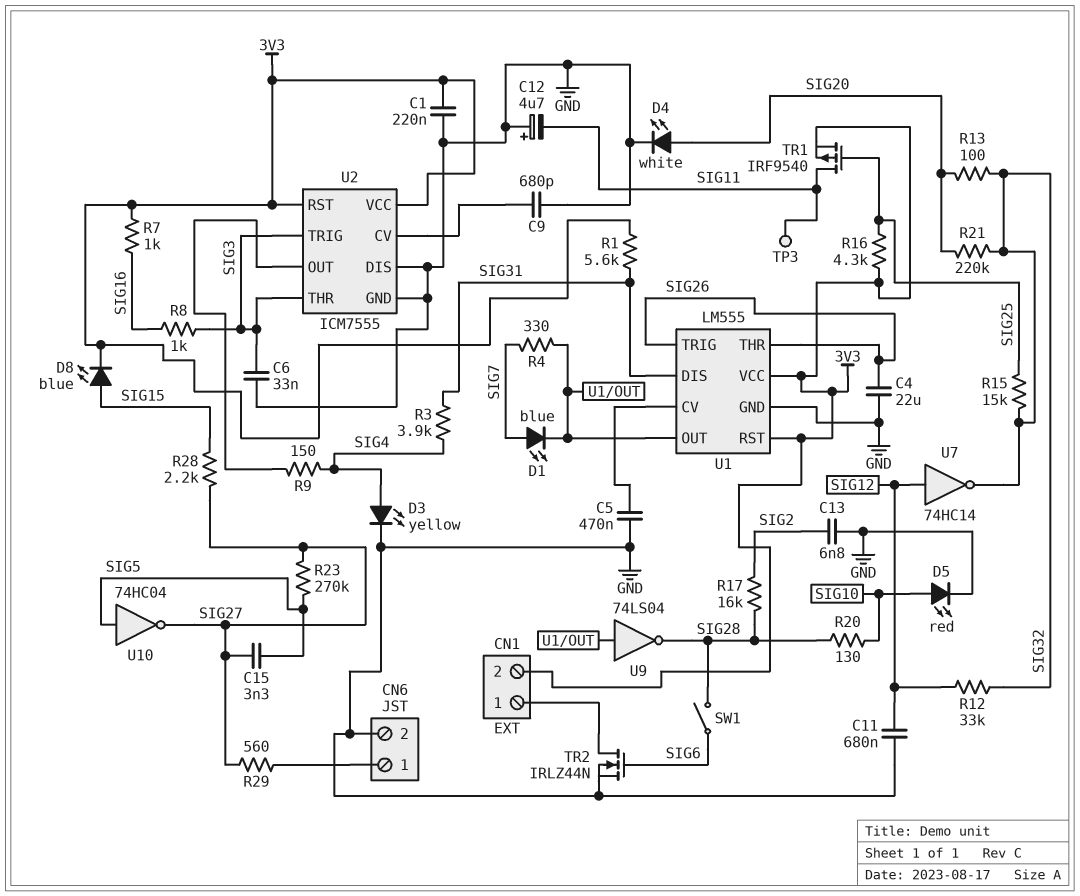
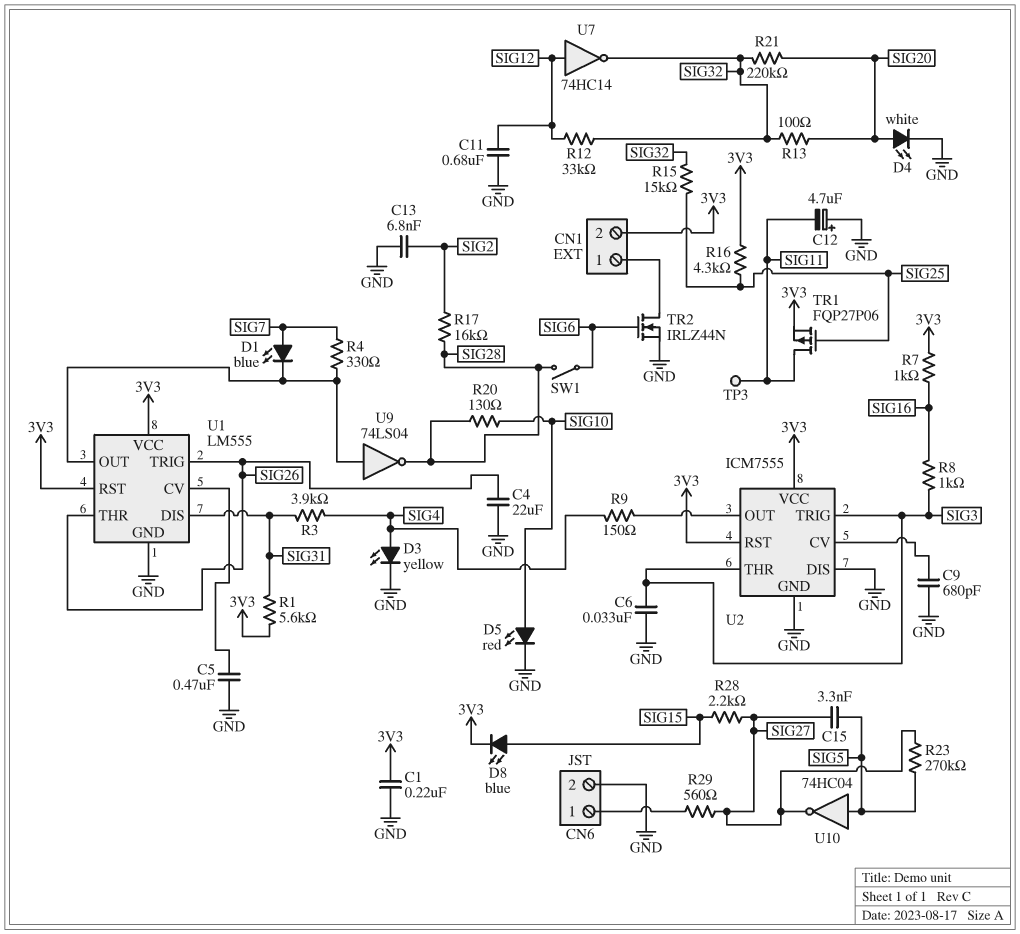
TR1: PMOS IRF9540 (G SIG25, D SIG11, S 3V3) -> PMOS FQP27P06 (G SIG25, D SIG11, S 3V3)

